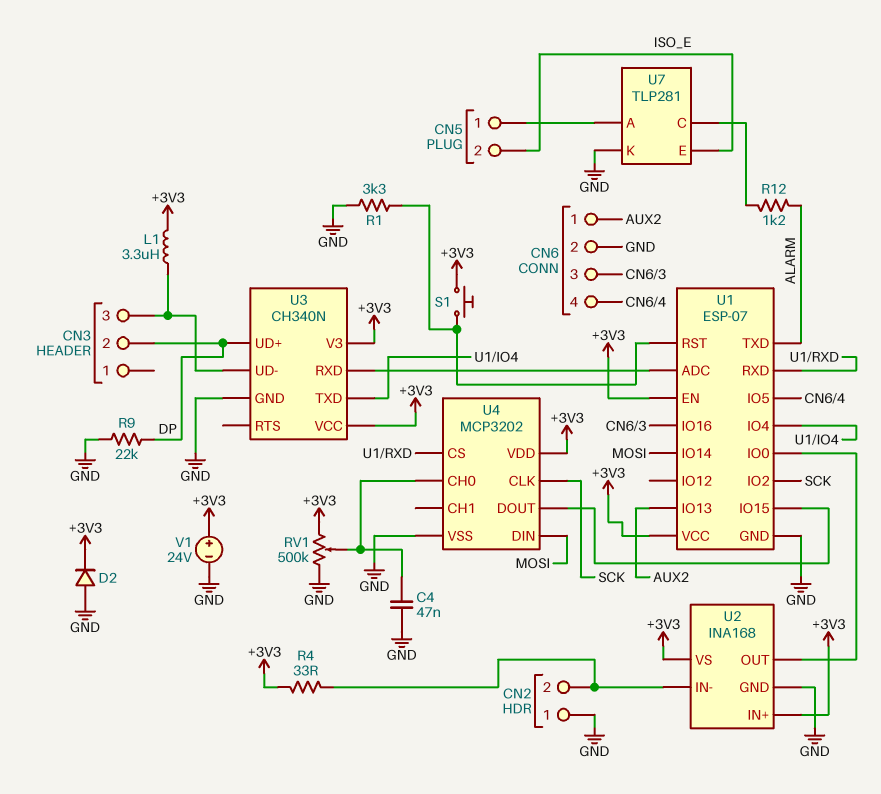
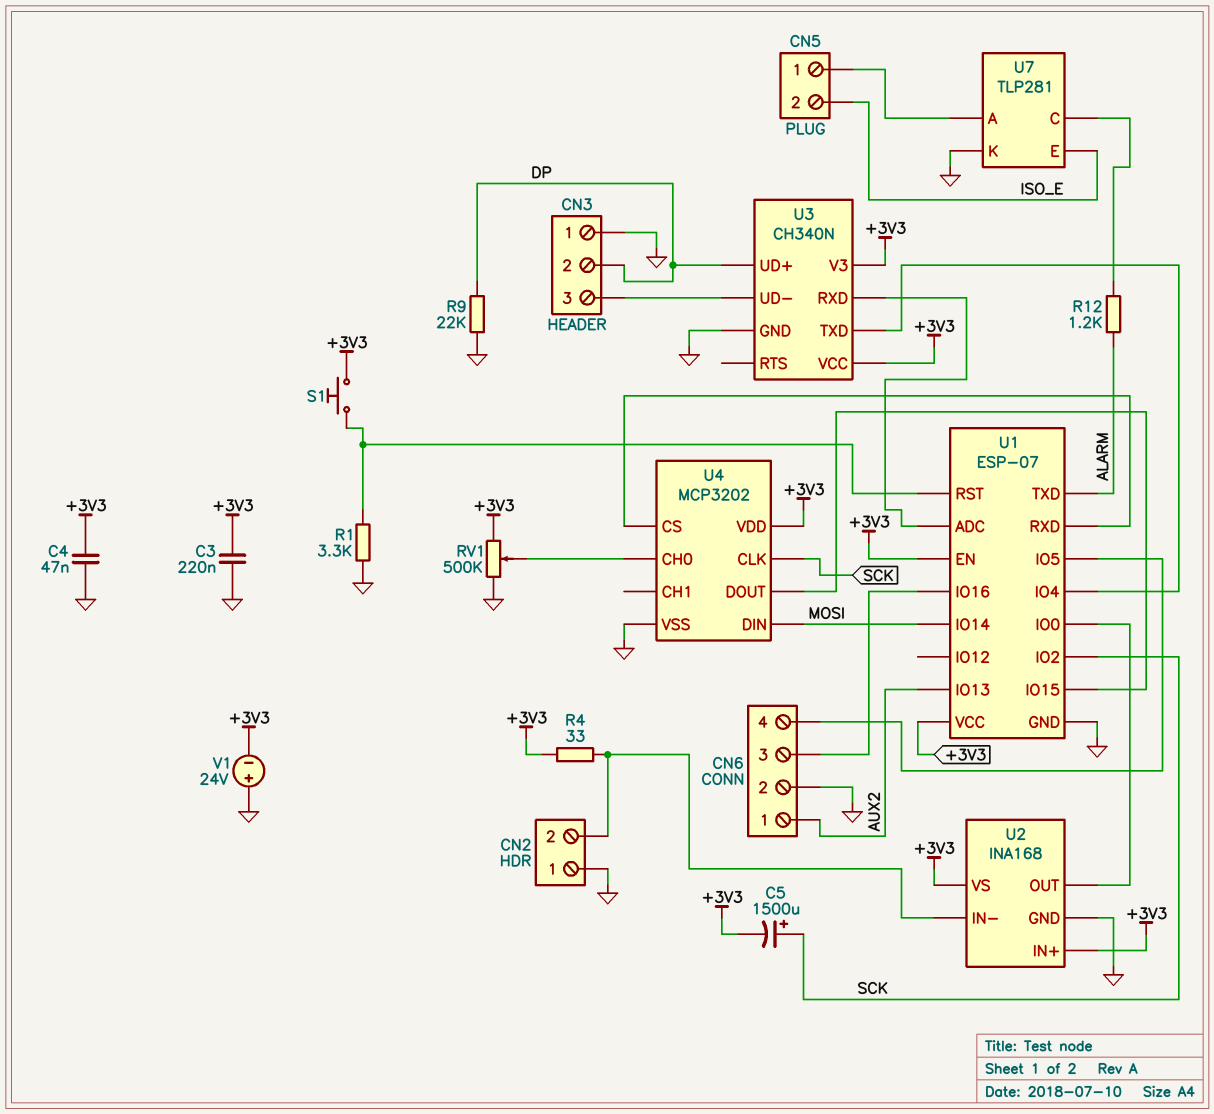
C3: none -> 220nF (+3V3, GND)
C4: 47nF (GND, U4/CH0) -> 47nF (+3V3, GND)
C5: none -> 1500uF (plus SCK, minus +3V3)
CN3 pin 1: none -> GND
D2: diode (A GND, K +3V3) -> none
L1: 3.3uH (+3V3, CN3/3) -> none
V1: 24V (plus +3V3, minus GND) -> 24V (plus GND, minus +3V3)

